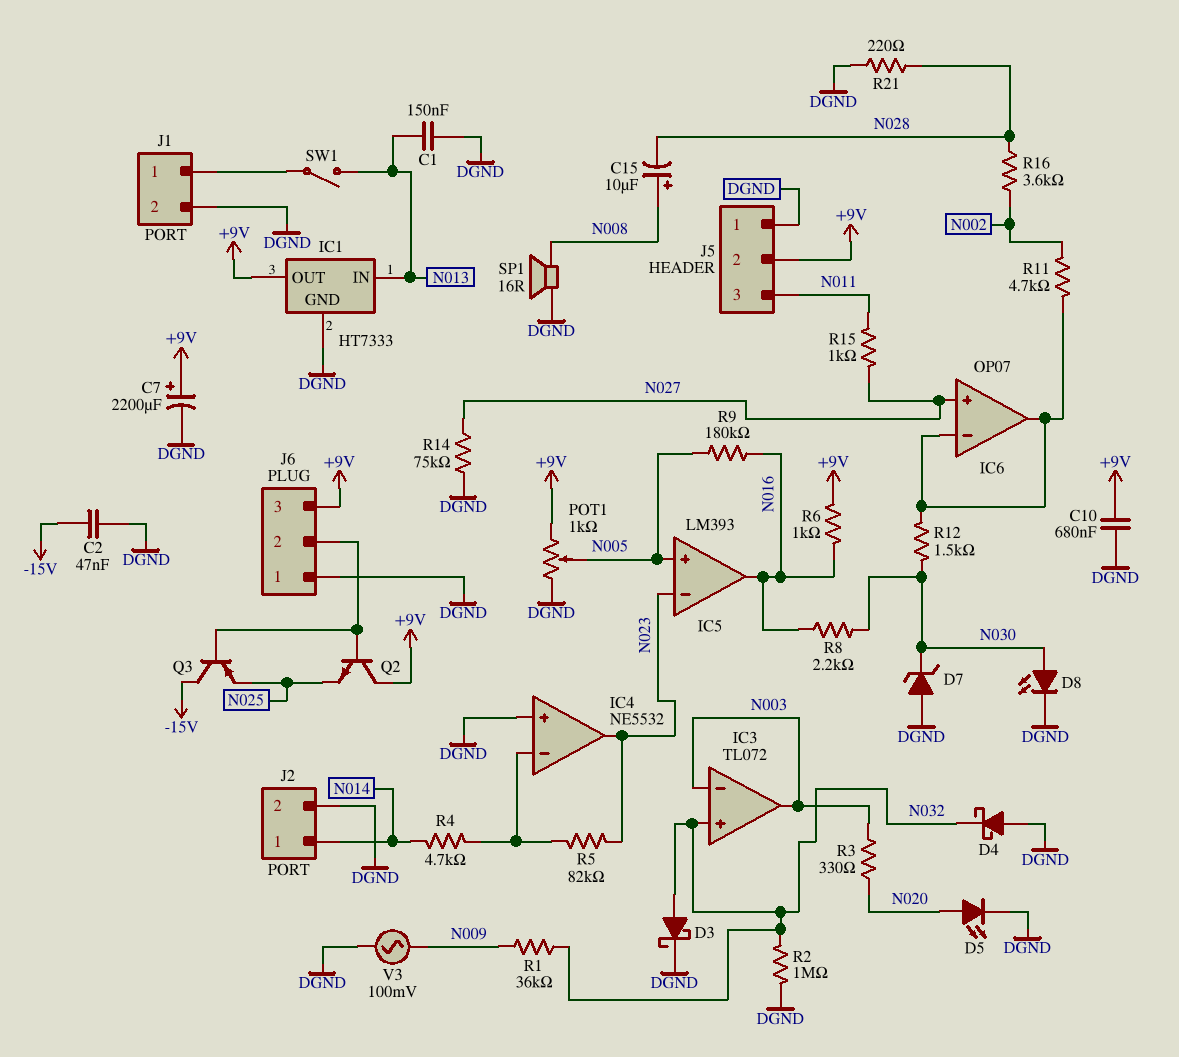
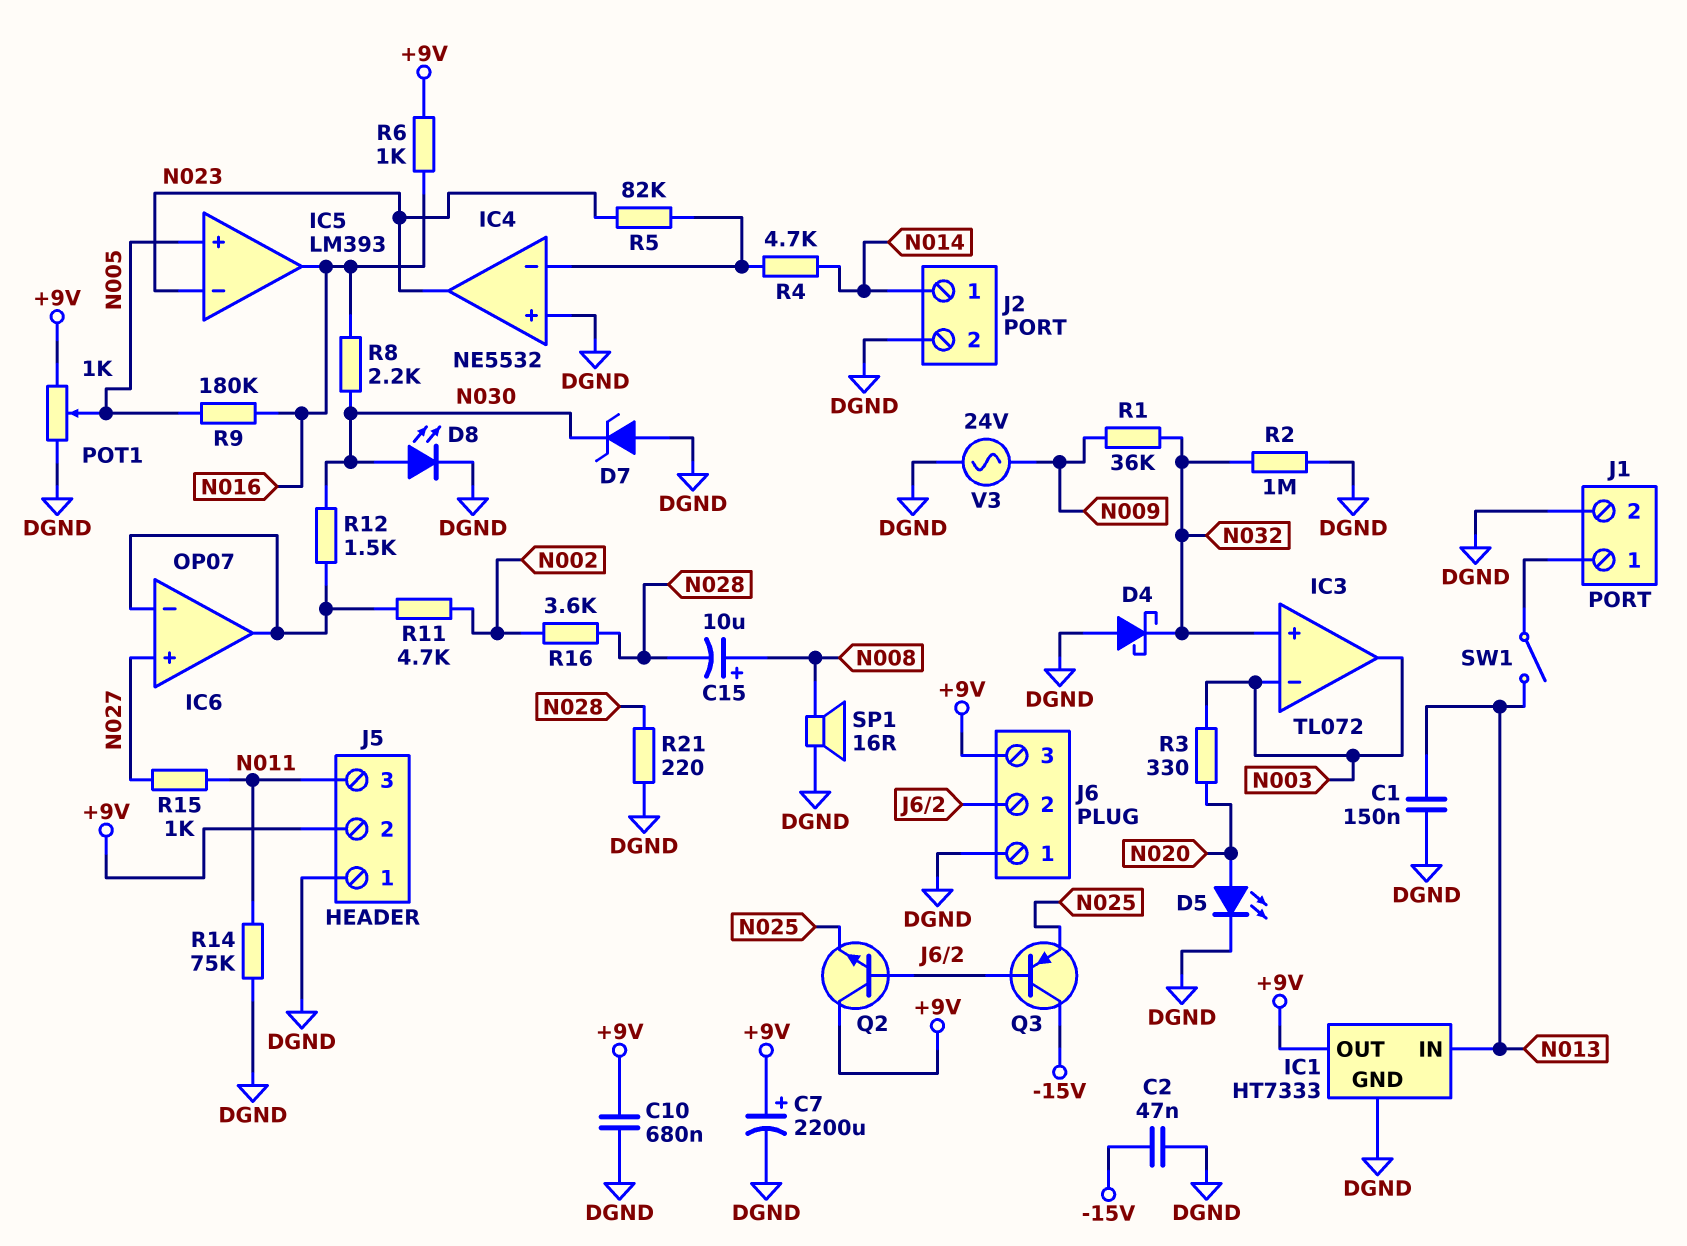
D3: schottky (A N032, K DGND) -> none
R14: 75k (DGND, N027) -> 75k (DGND, N011)
V3: AC 100mV (DGND, N009) -> AC 24V (DGND, N009)

